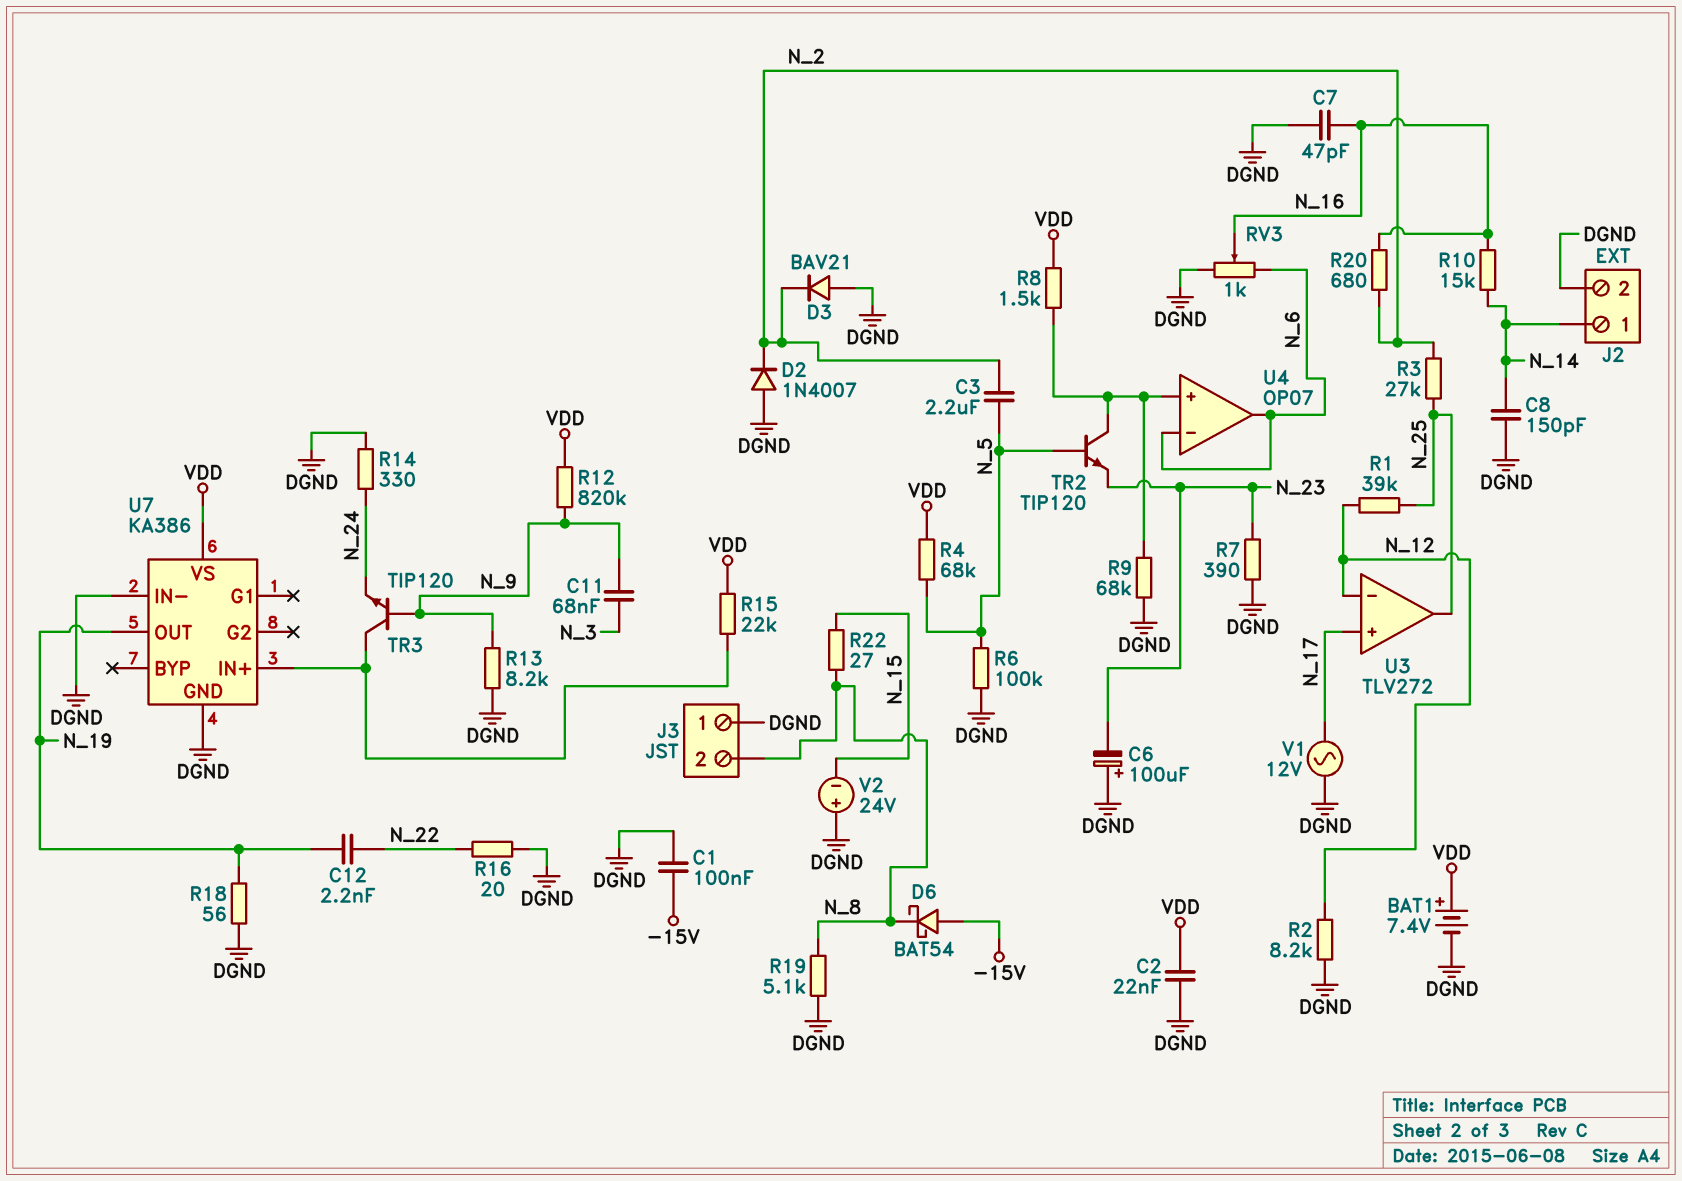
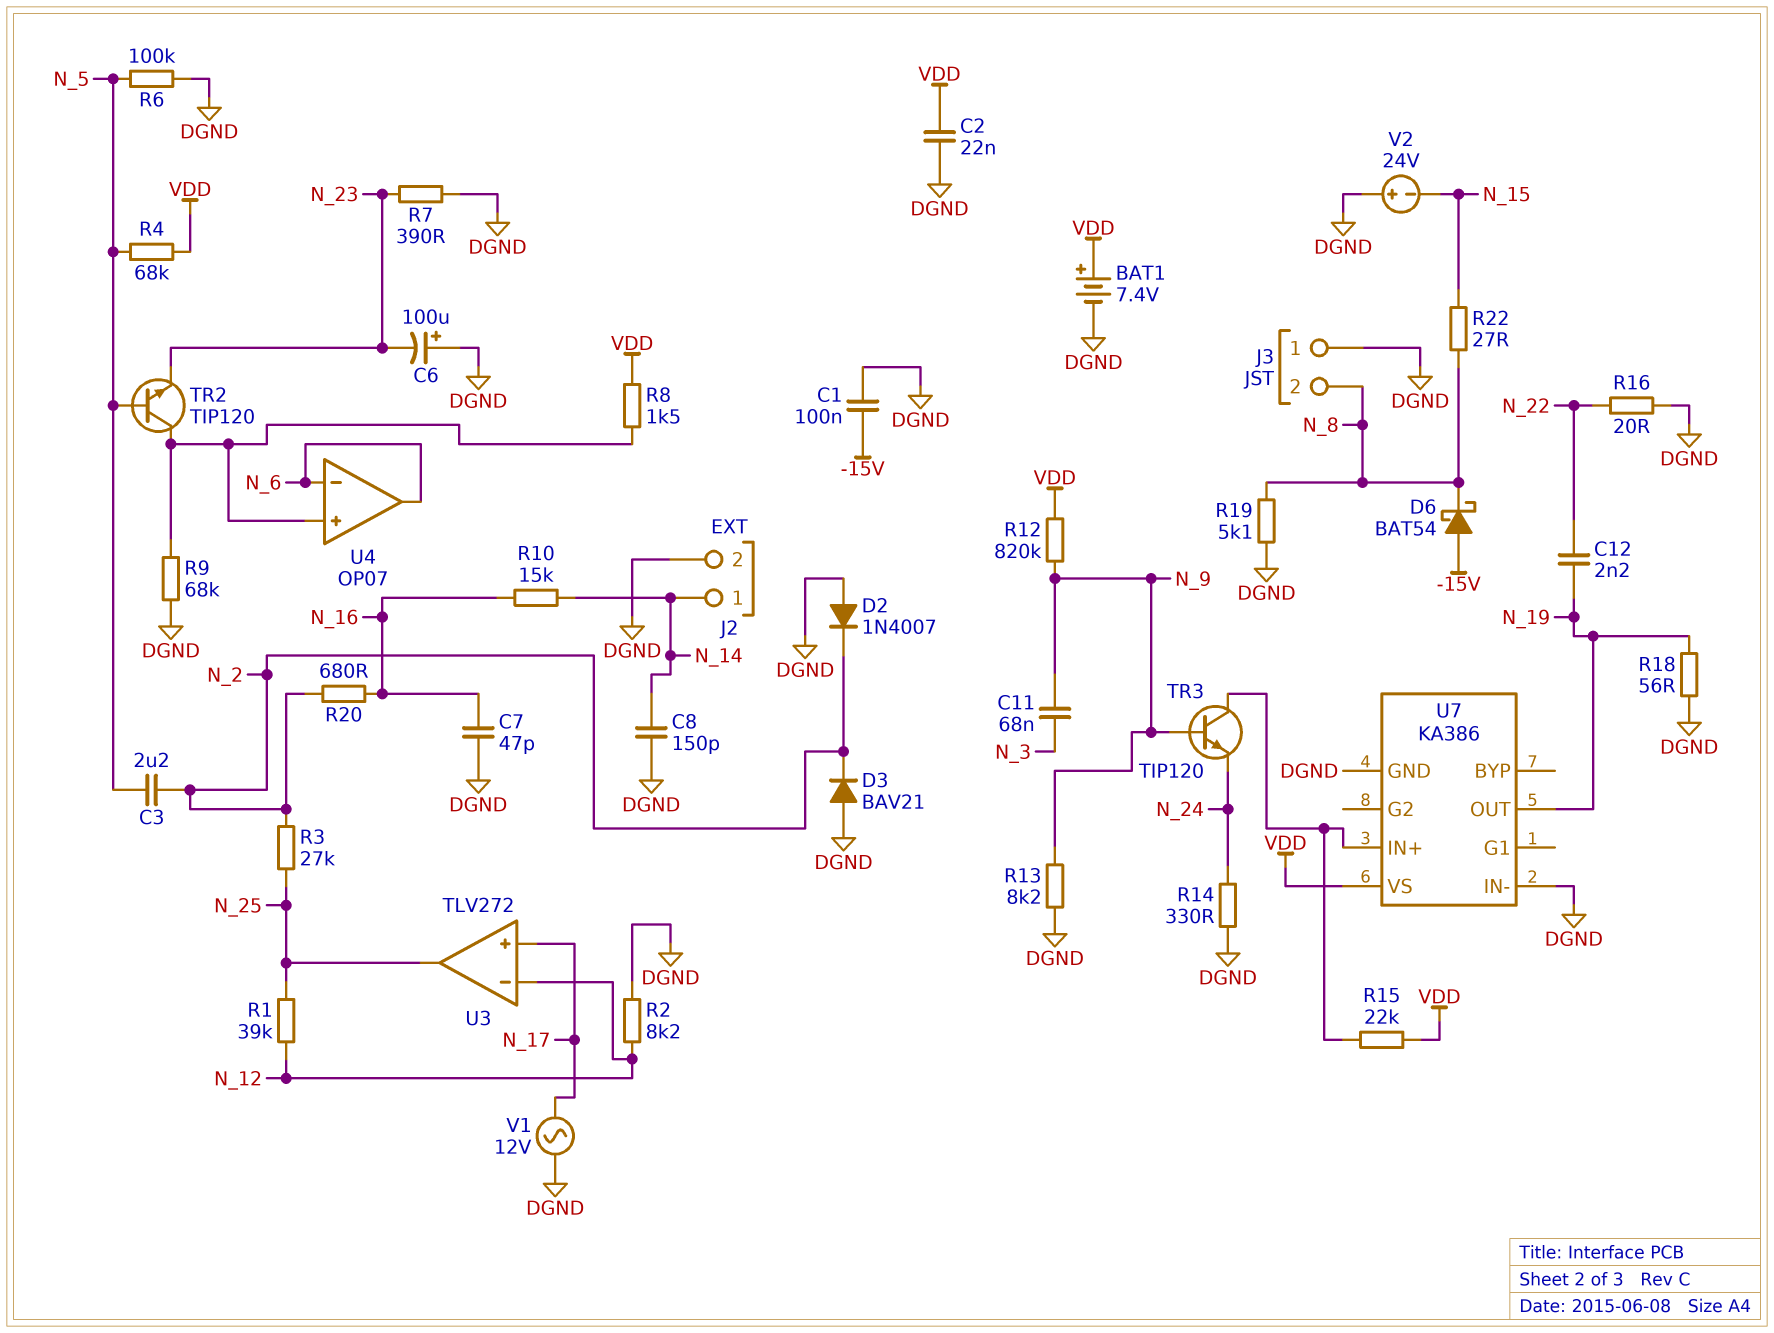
RV3: 1k (DGND, N_6, wiper N_16) -> none

